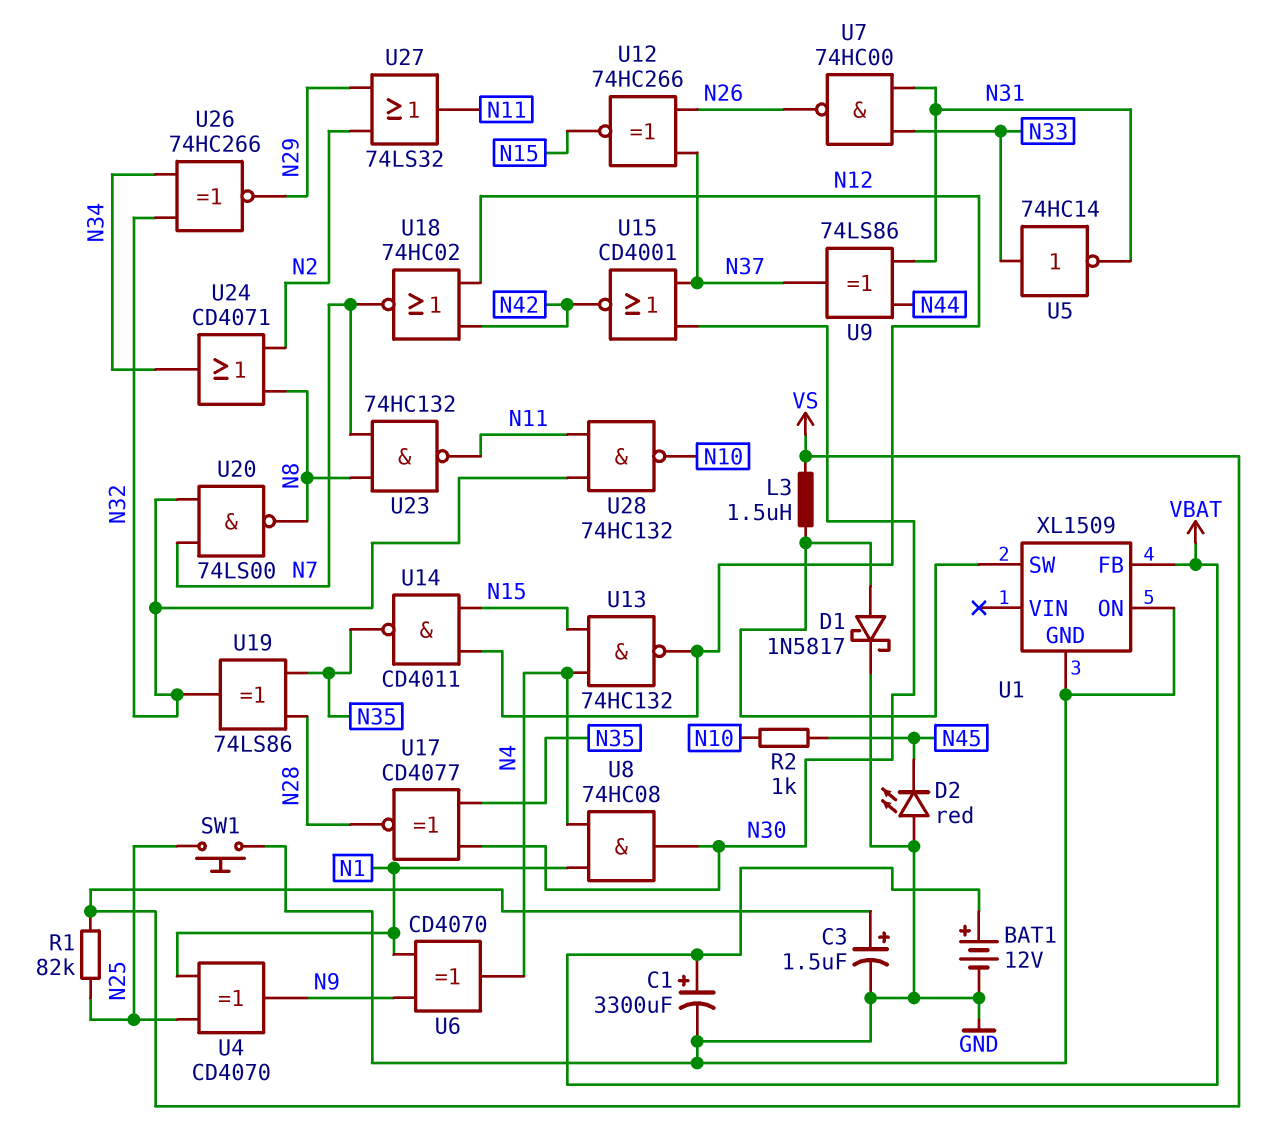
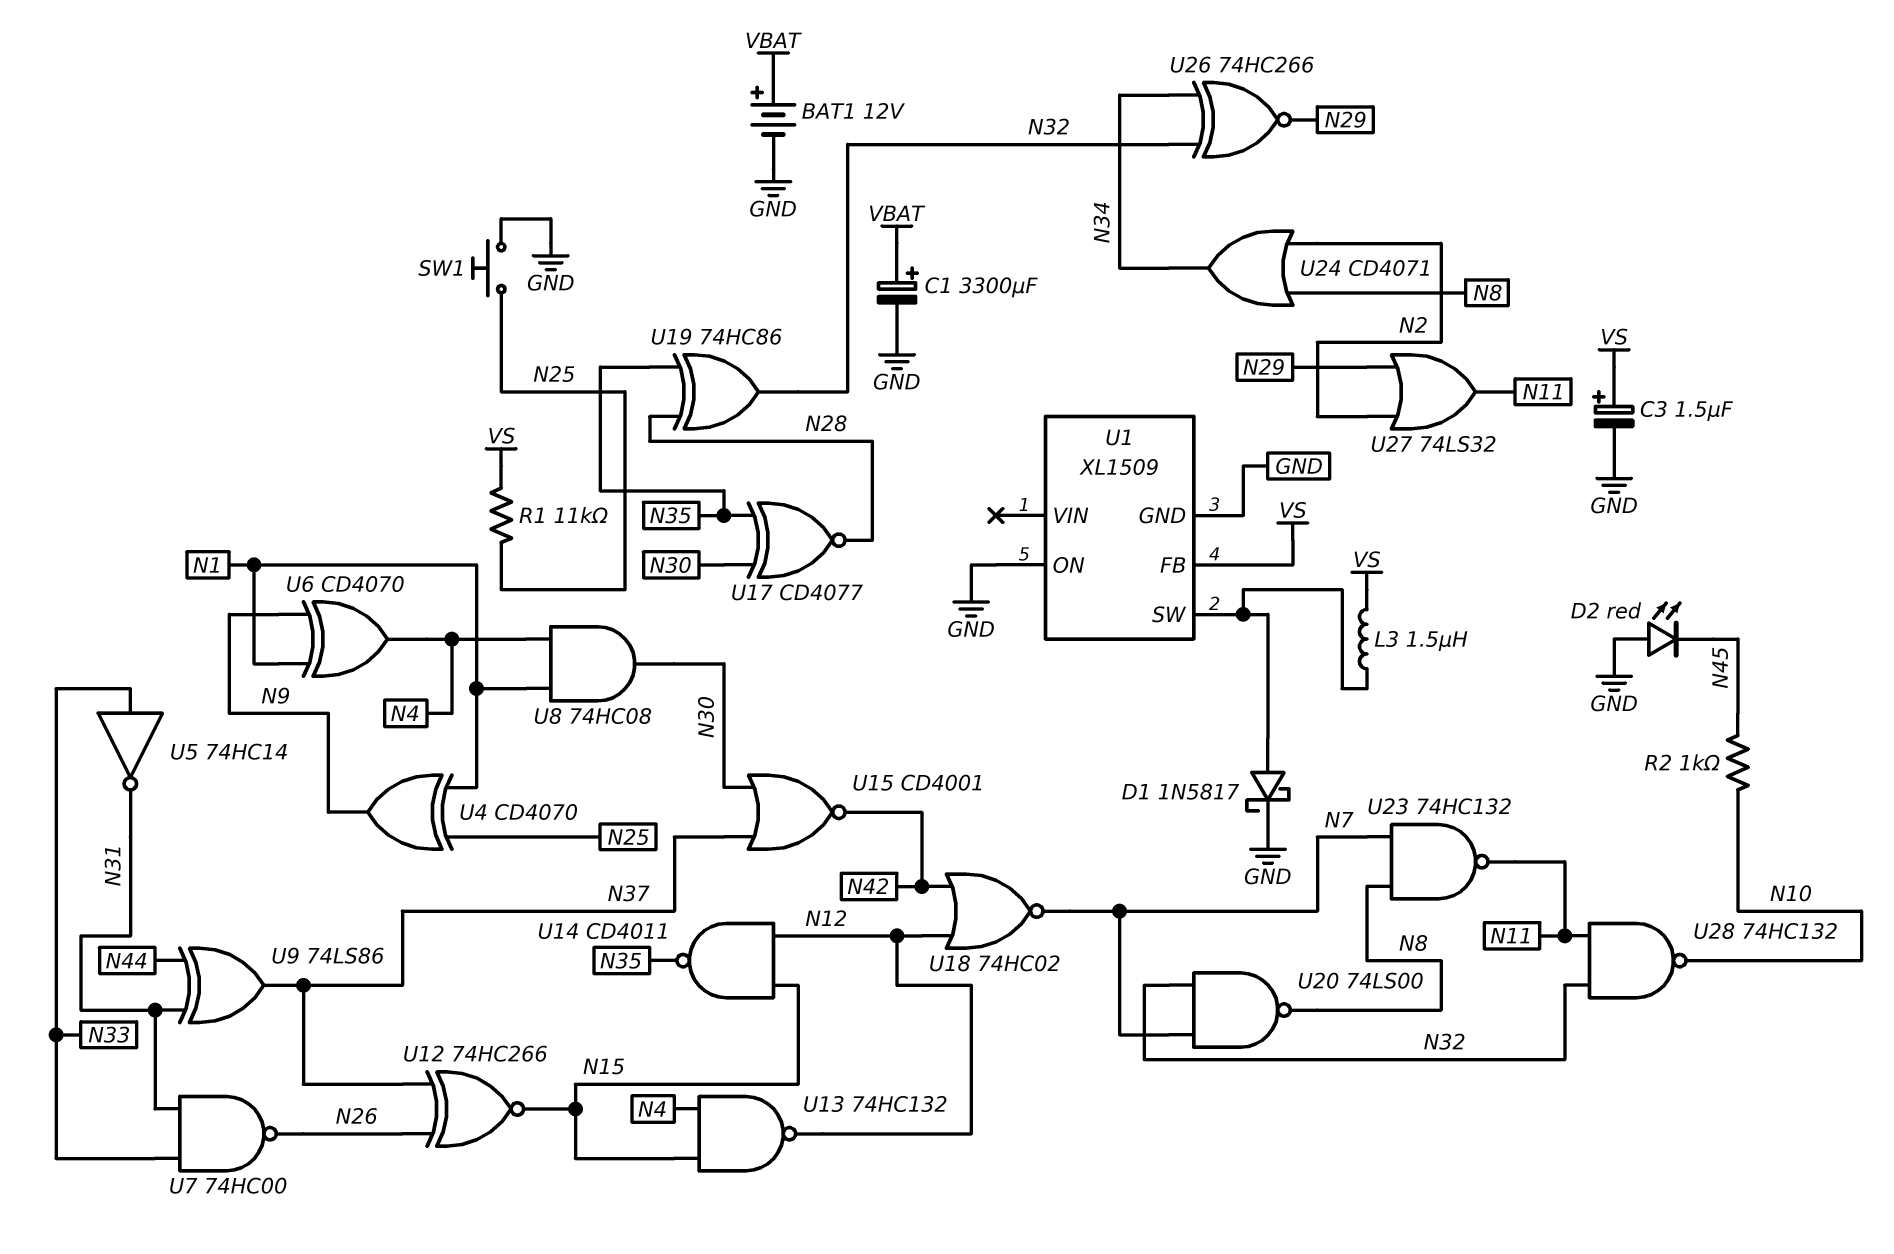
R1: 82k (N25, VS) -> 11k (N25, VS)
U1 pin FB: VBAT -> VS
U19: XOR 74LS86 (in N28, in N35, out N32) -> XOR 74HC86 (in N28, in N35, out N32)

